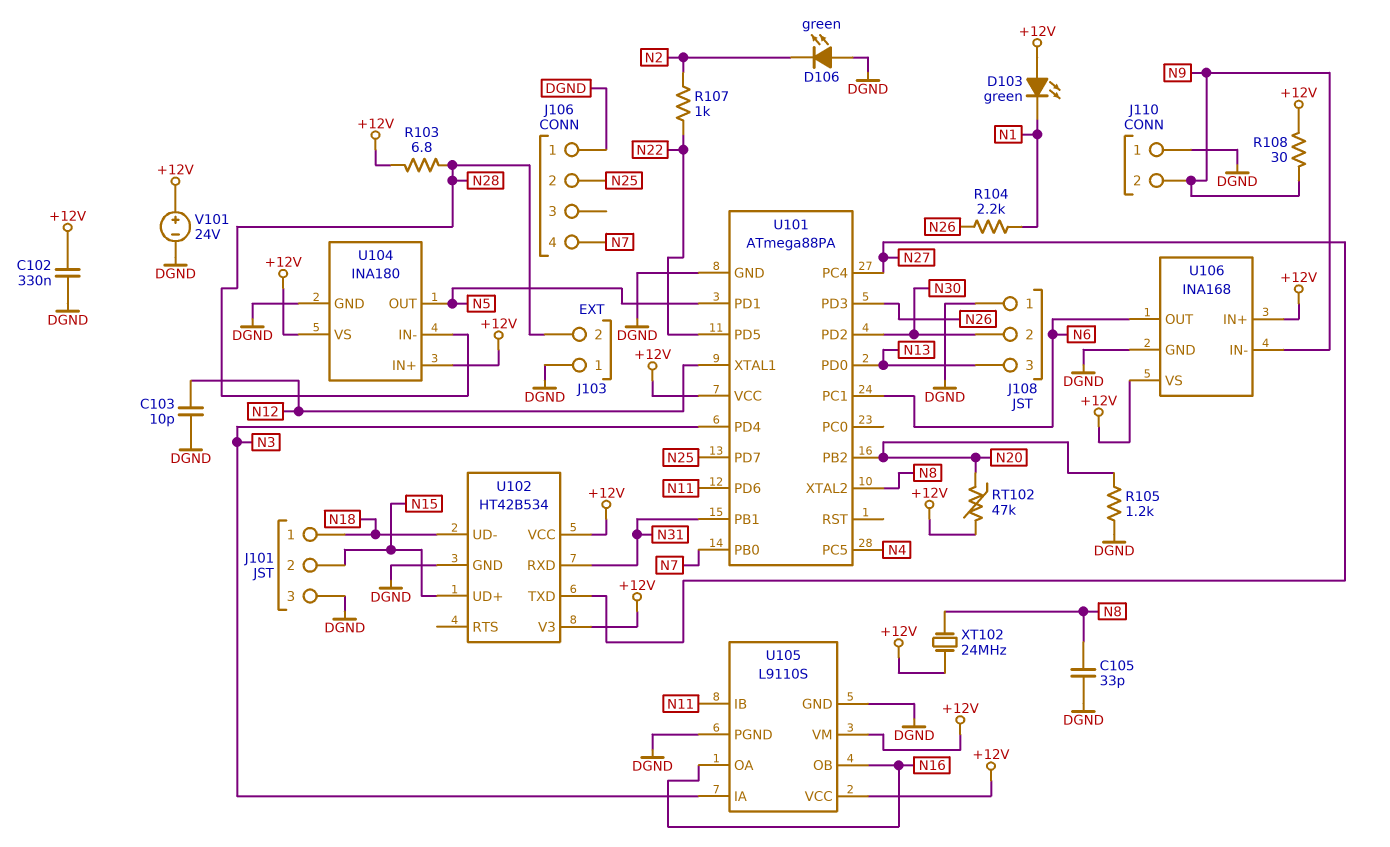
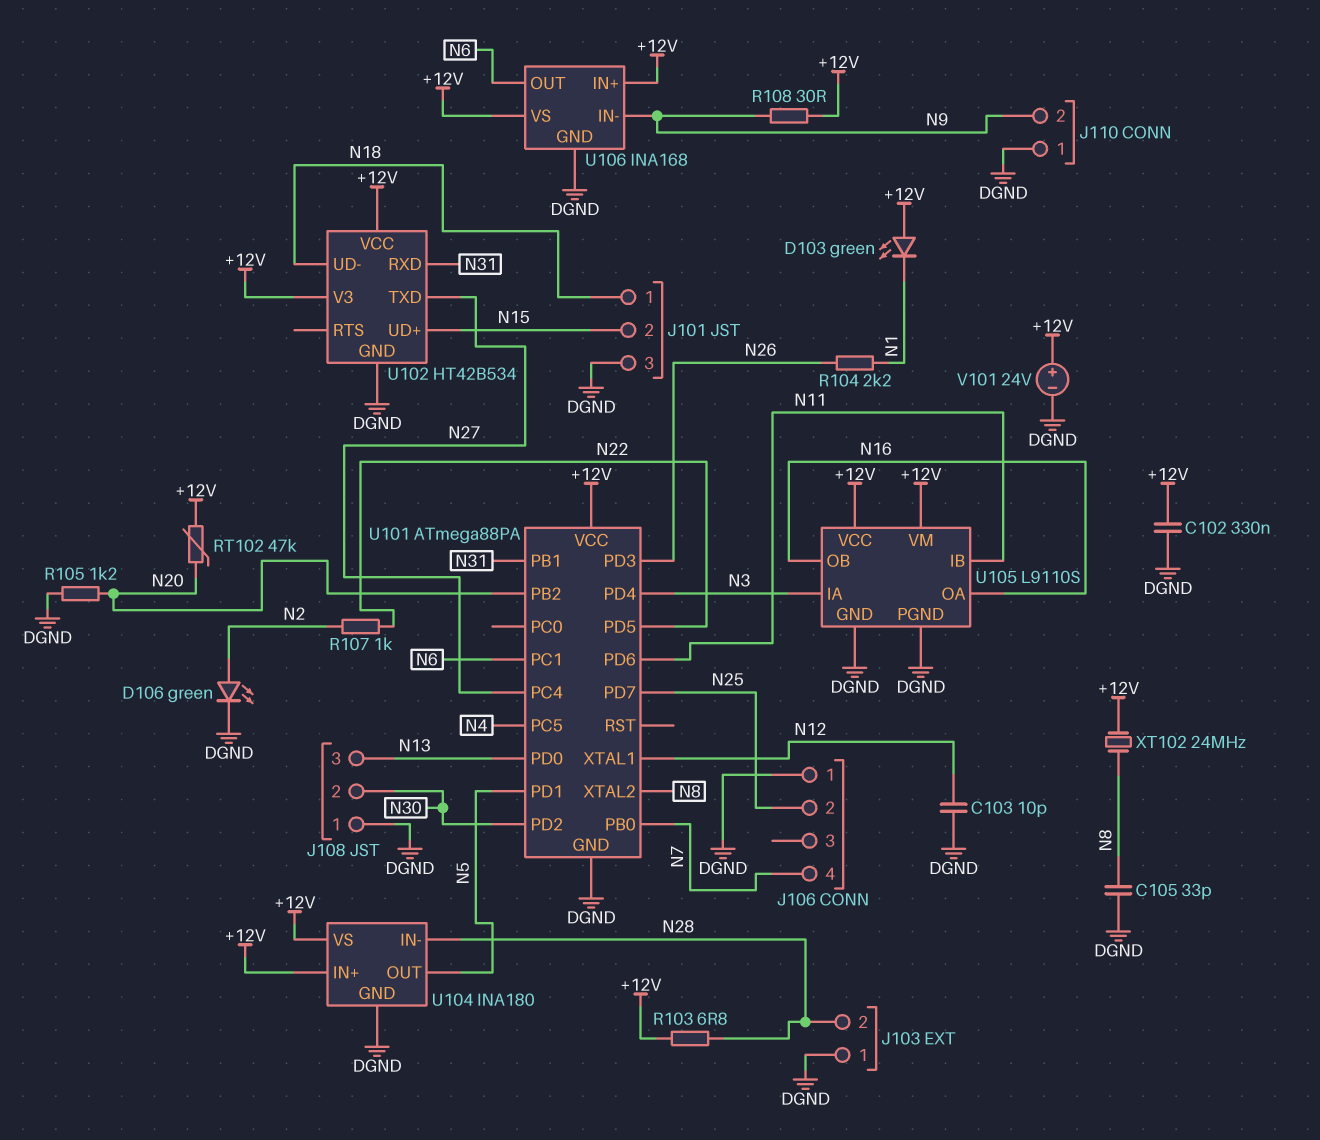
D106: LED green (A DGND, K N2) -> LED green (A N2, K DGND)

